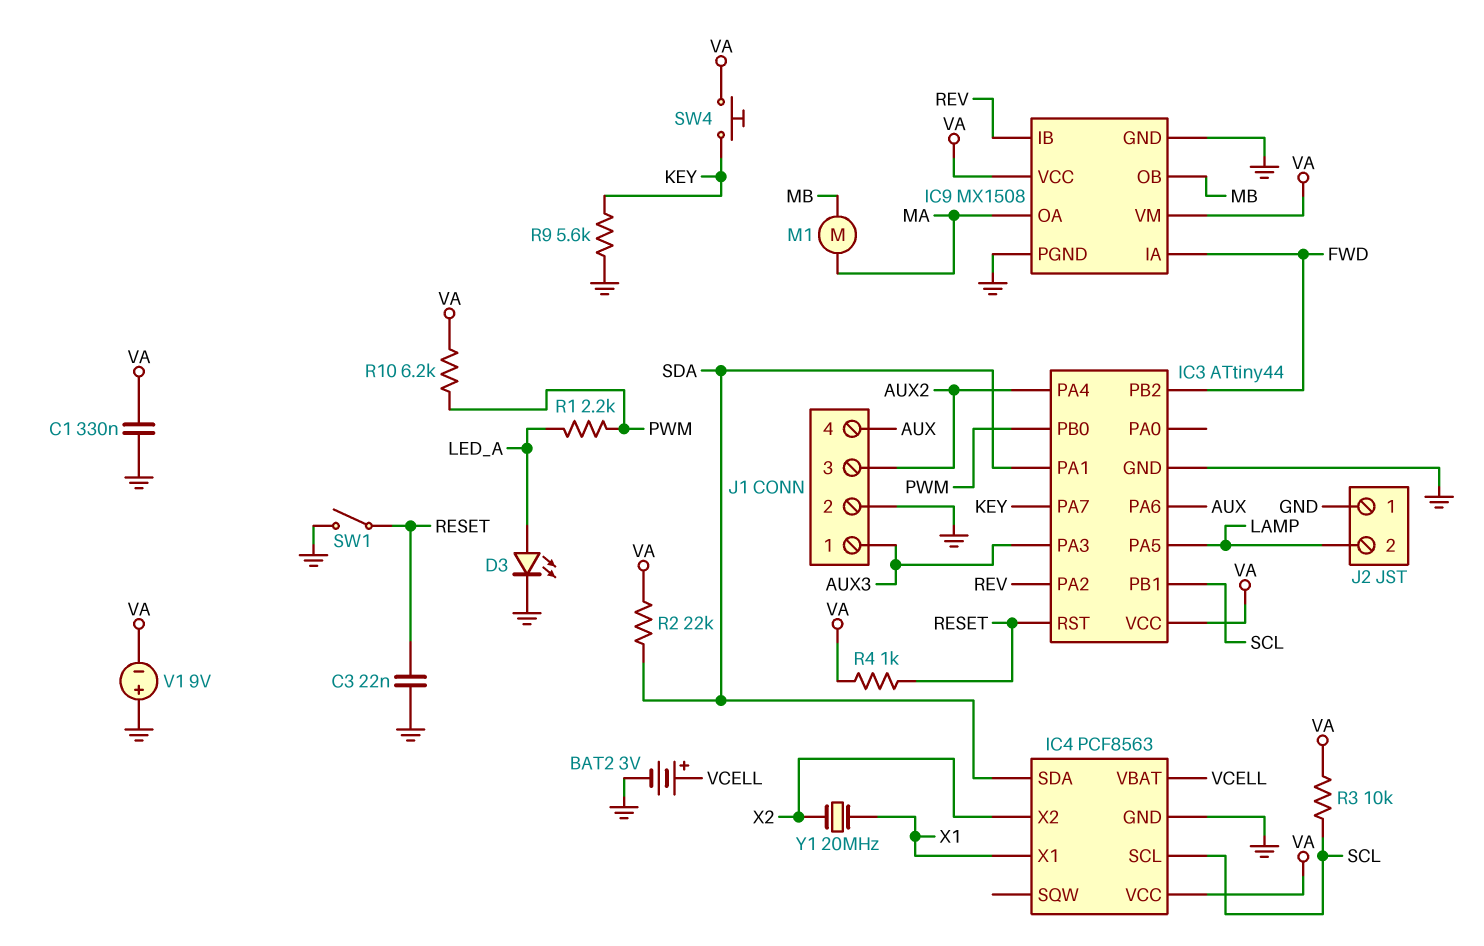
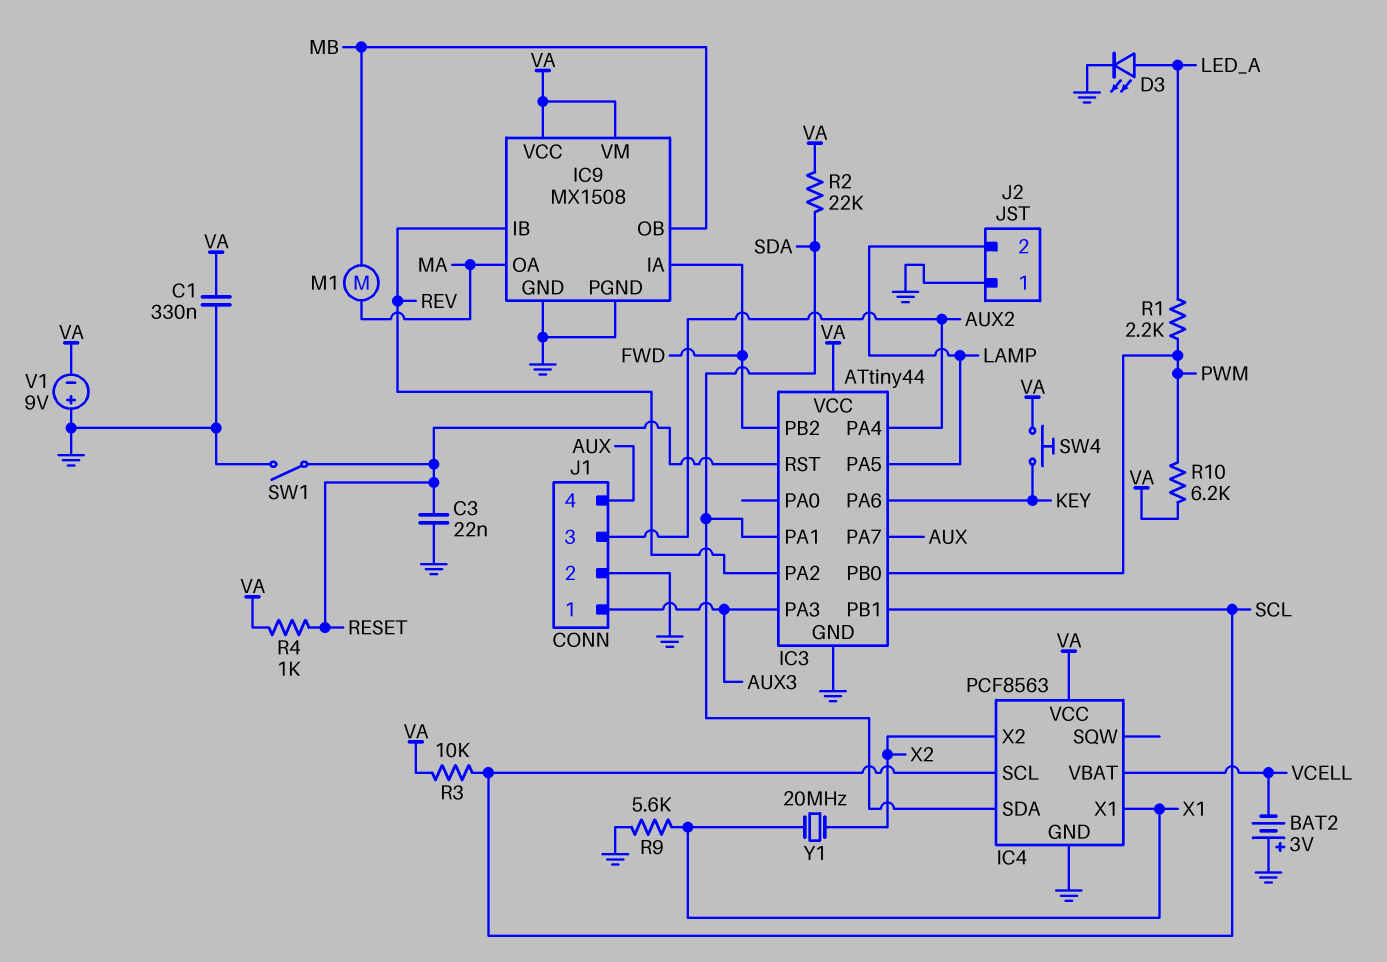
BAT2: 3V (plus VCELL, minus GND) -> 3V (plus GND, minus VCELL)
IC3 pin PA6: AUX -> KEY
IC3 pin PA7: KEY -> AUX
R9: 5.6k (GND, KEY) -> 5.6k (GND, X1)

